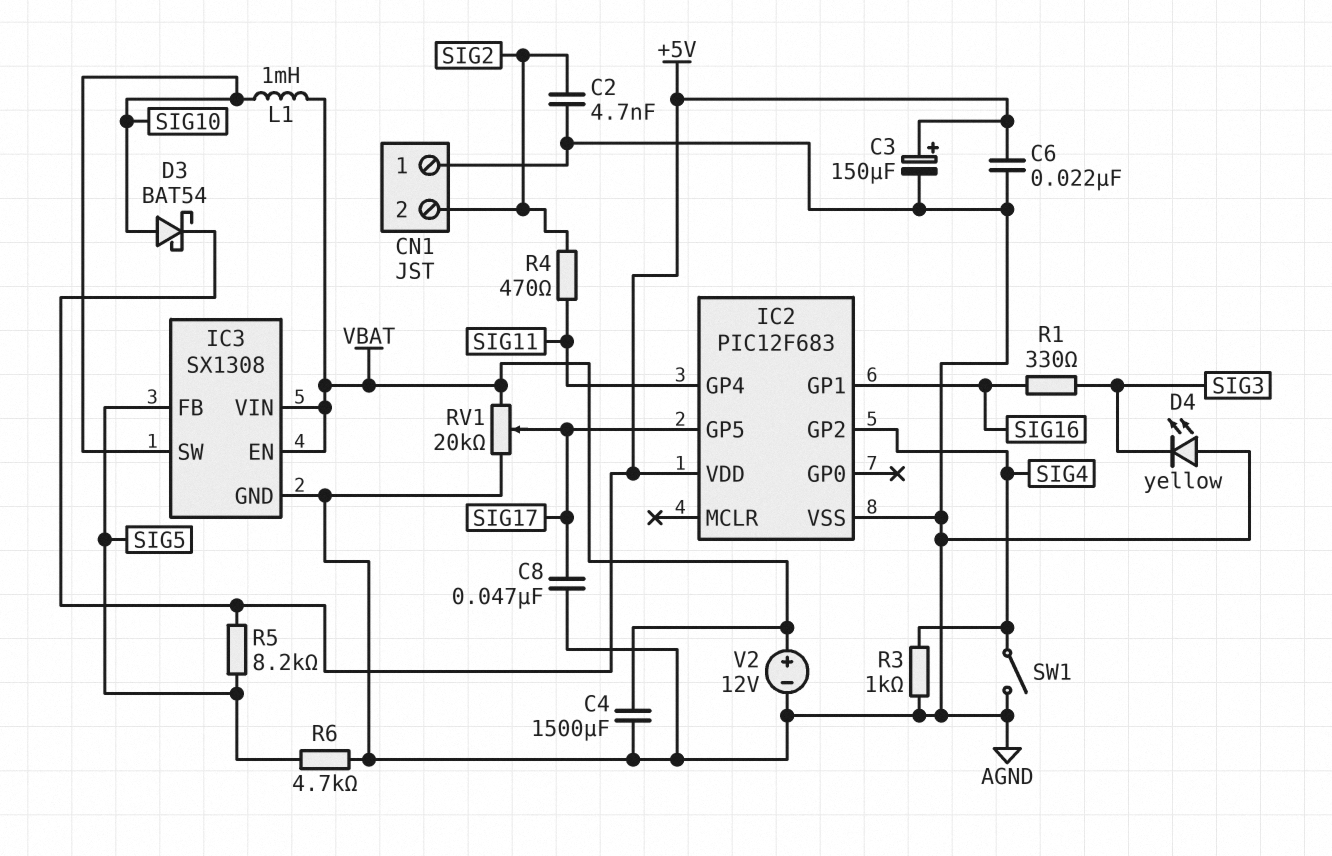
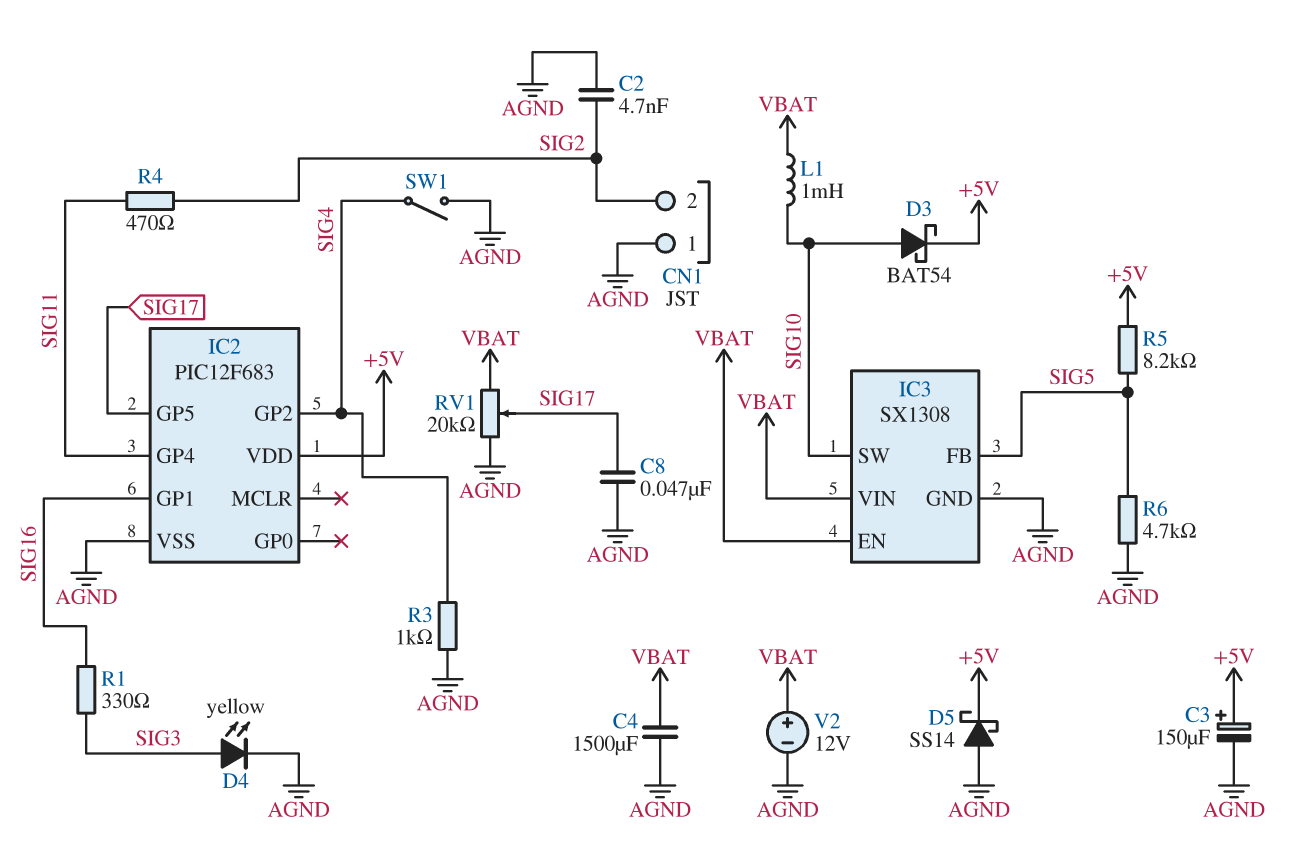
C6: 22nF (+5V, AGND) -> none
D4: LED yellow (A AGND, K SIG3) -> LED yellow (A SIG3, K AGND)
D5: none -> schottky SS14 (A AGND, K +5V)

